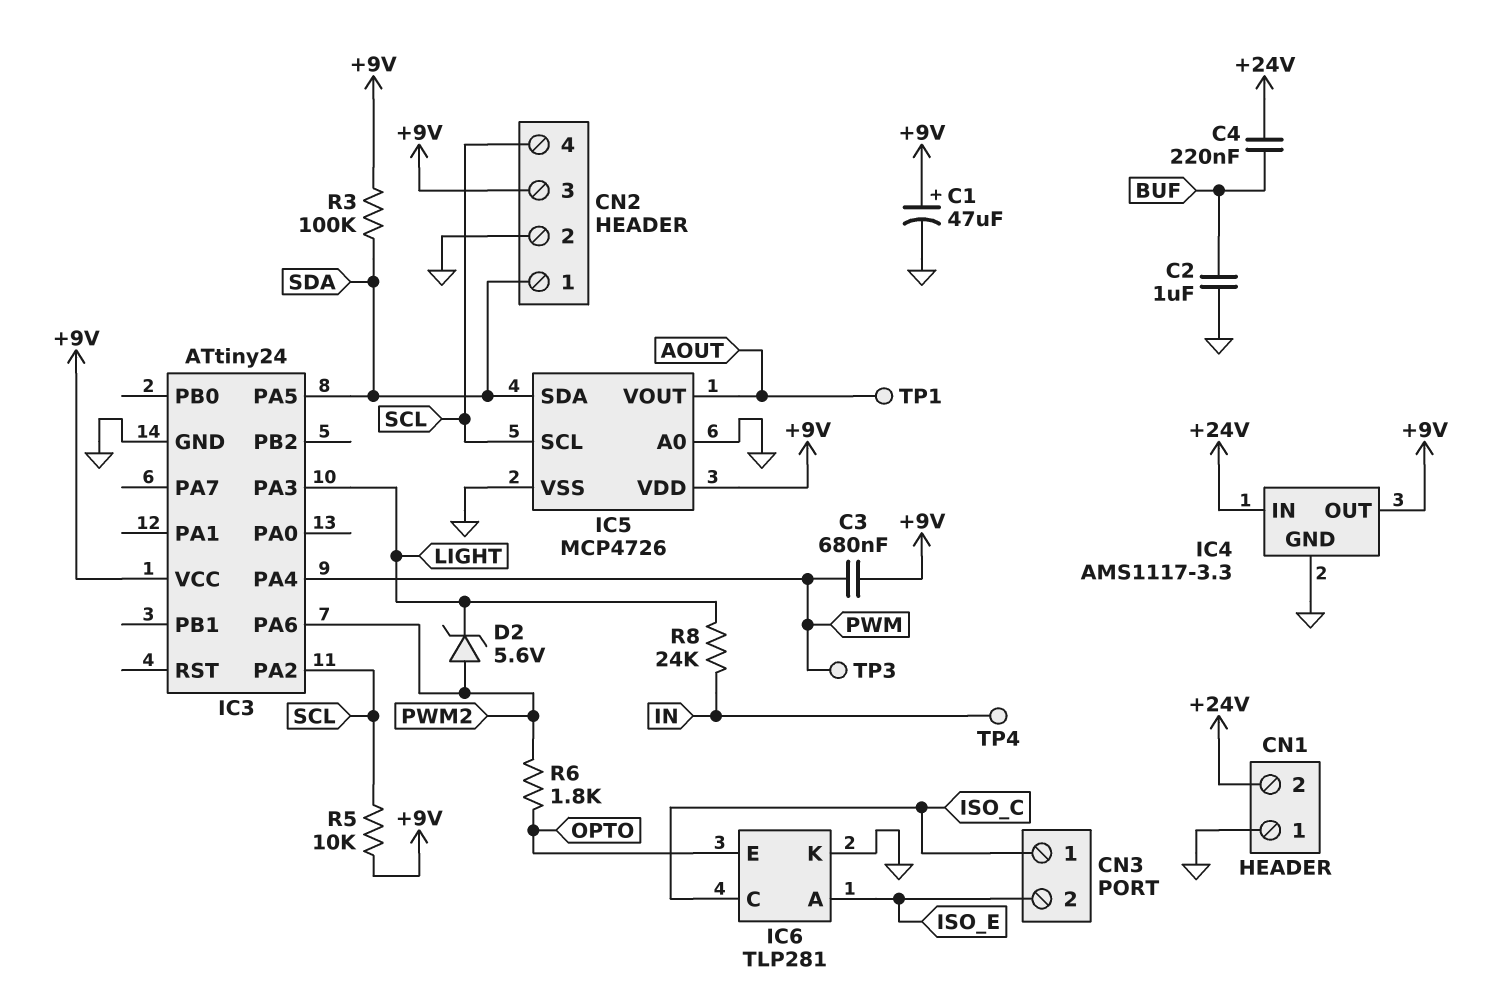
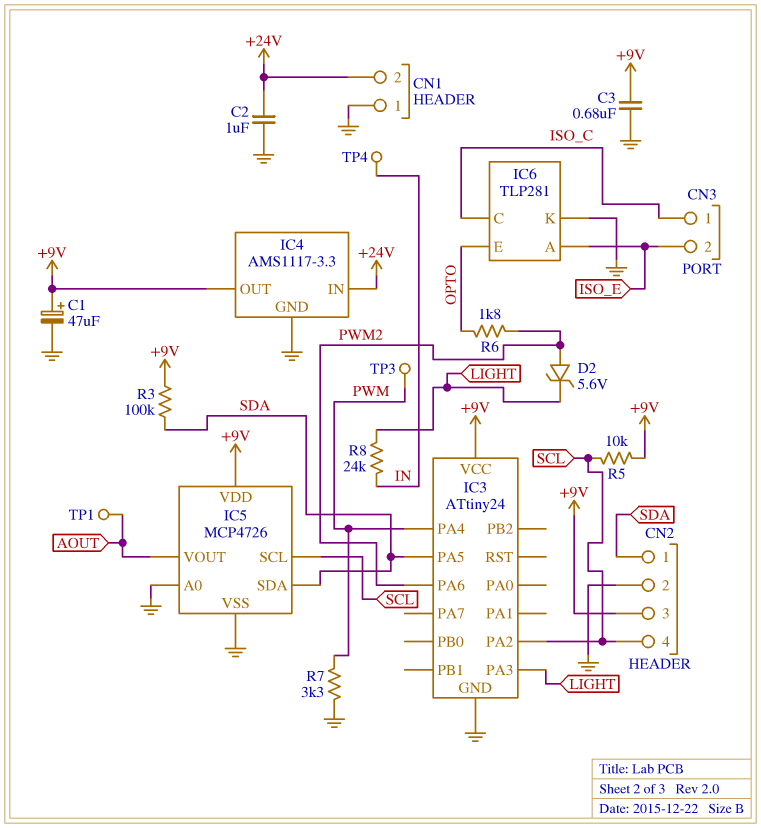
C2: 1uF (BUF, GND) -> 1uF (+24V, GND)
C3: 680nF (+9V, PWM) -> 680nF (+9V, GND)
C4: 220nF (+24V, BUF) -> none
R7: none -> 3.3k (GND, PWM)

